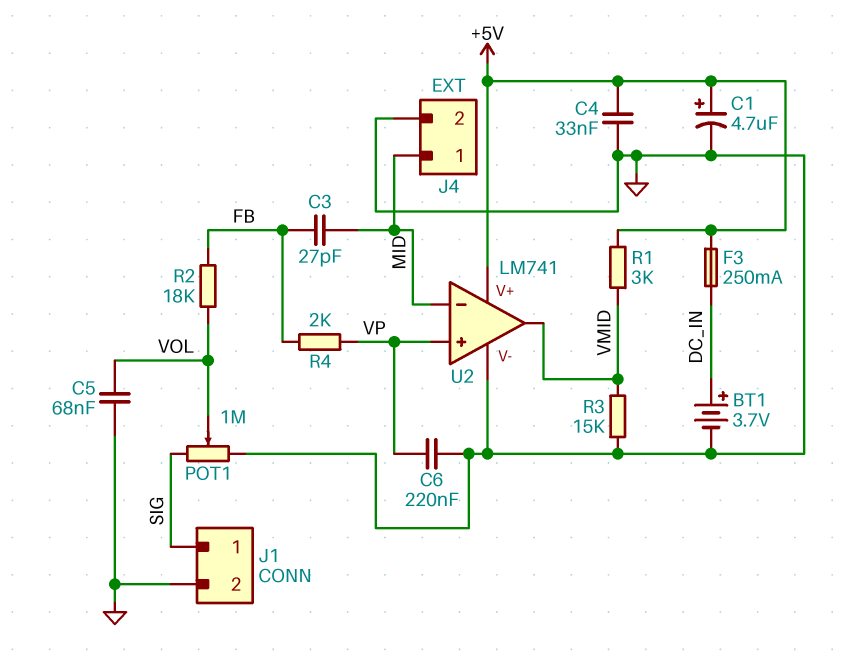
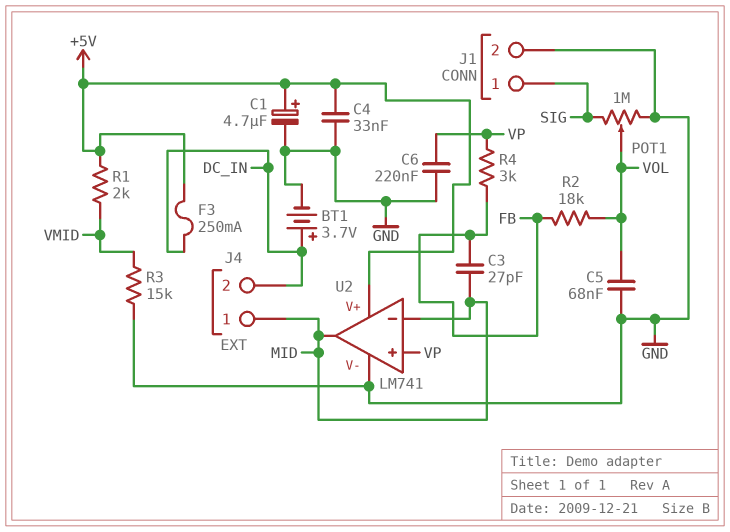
J4 pin 2: GND -> DC_IN
R1: 3k (+5V, VMID) -> 2k (+5V, VMID)
R4: 2k (FB, VP) -> 3k (FB, VP)
U2 pin out: VMID -> MID

